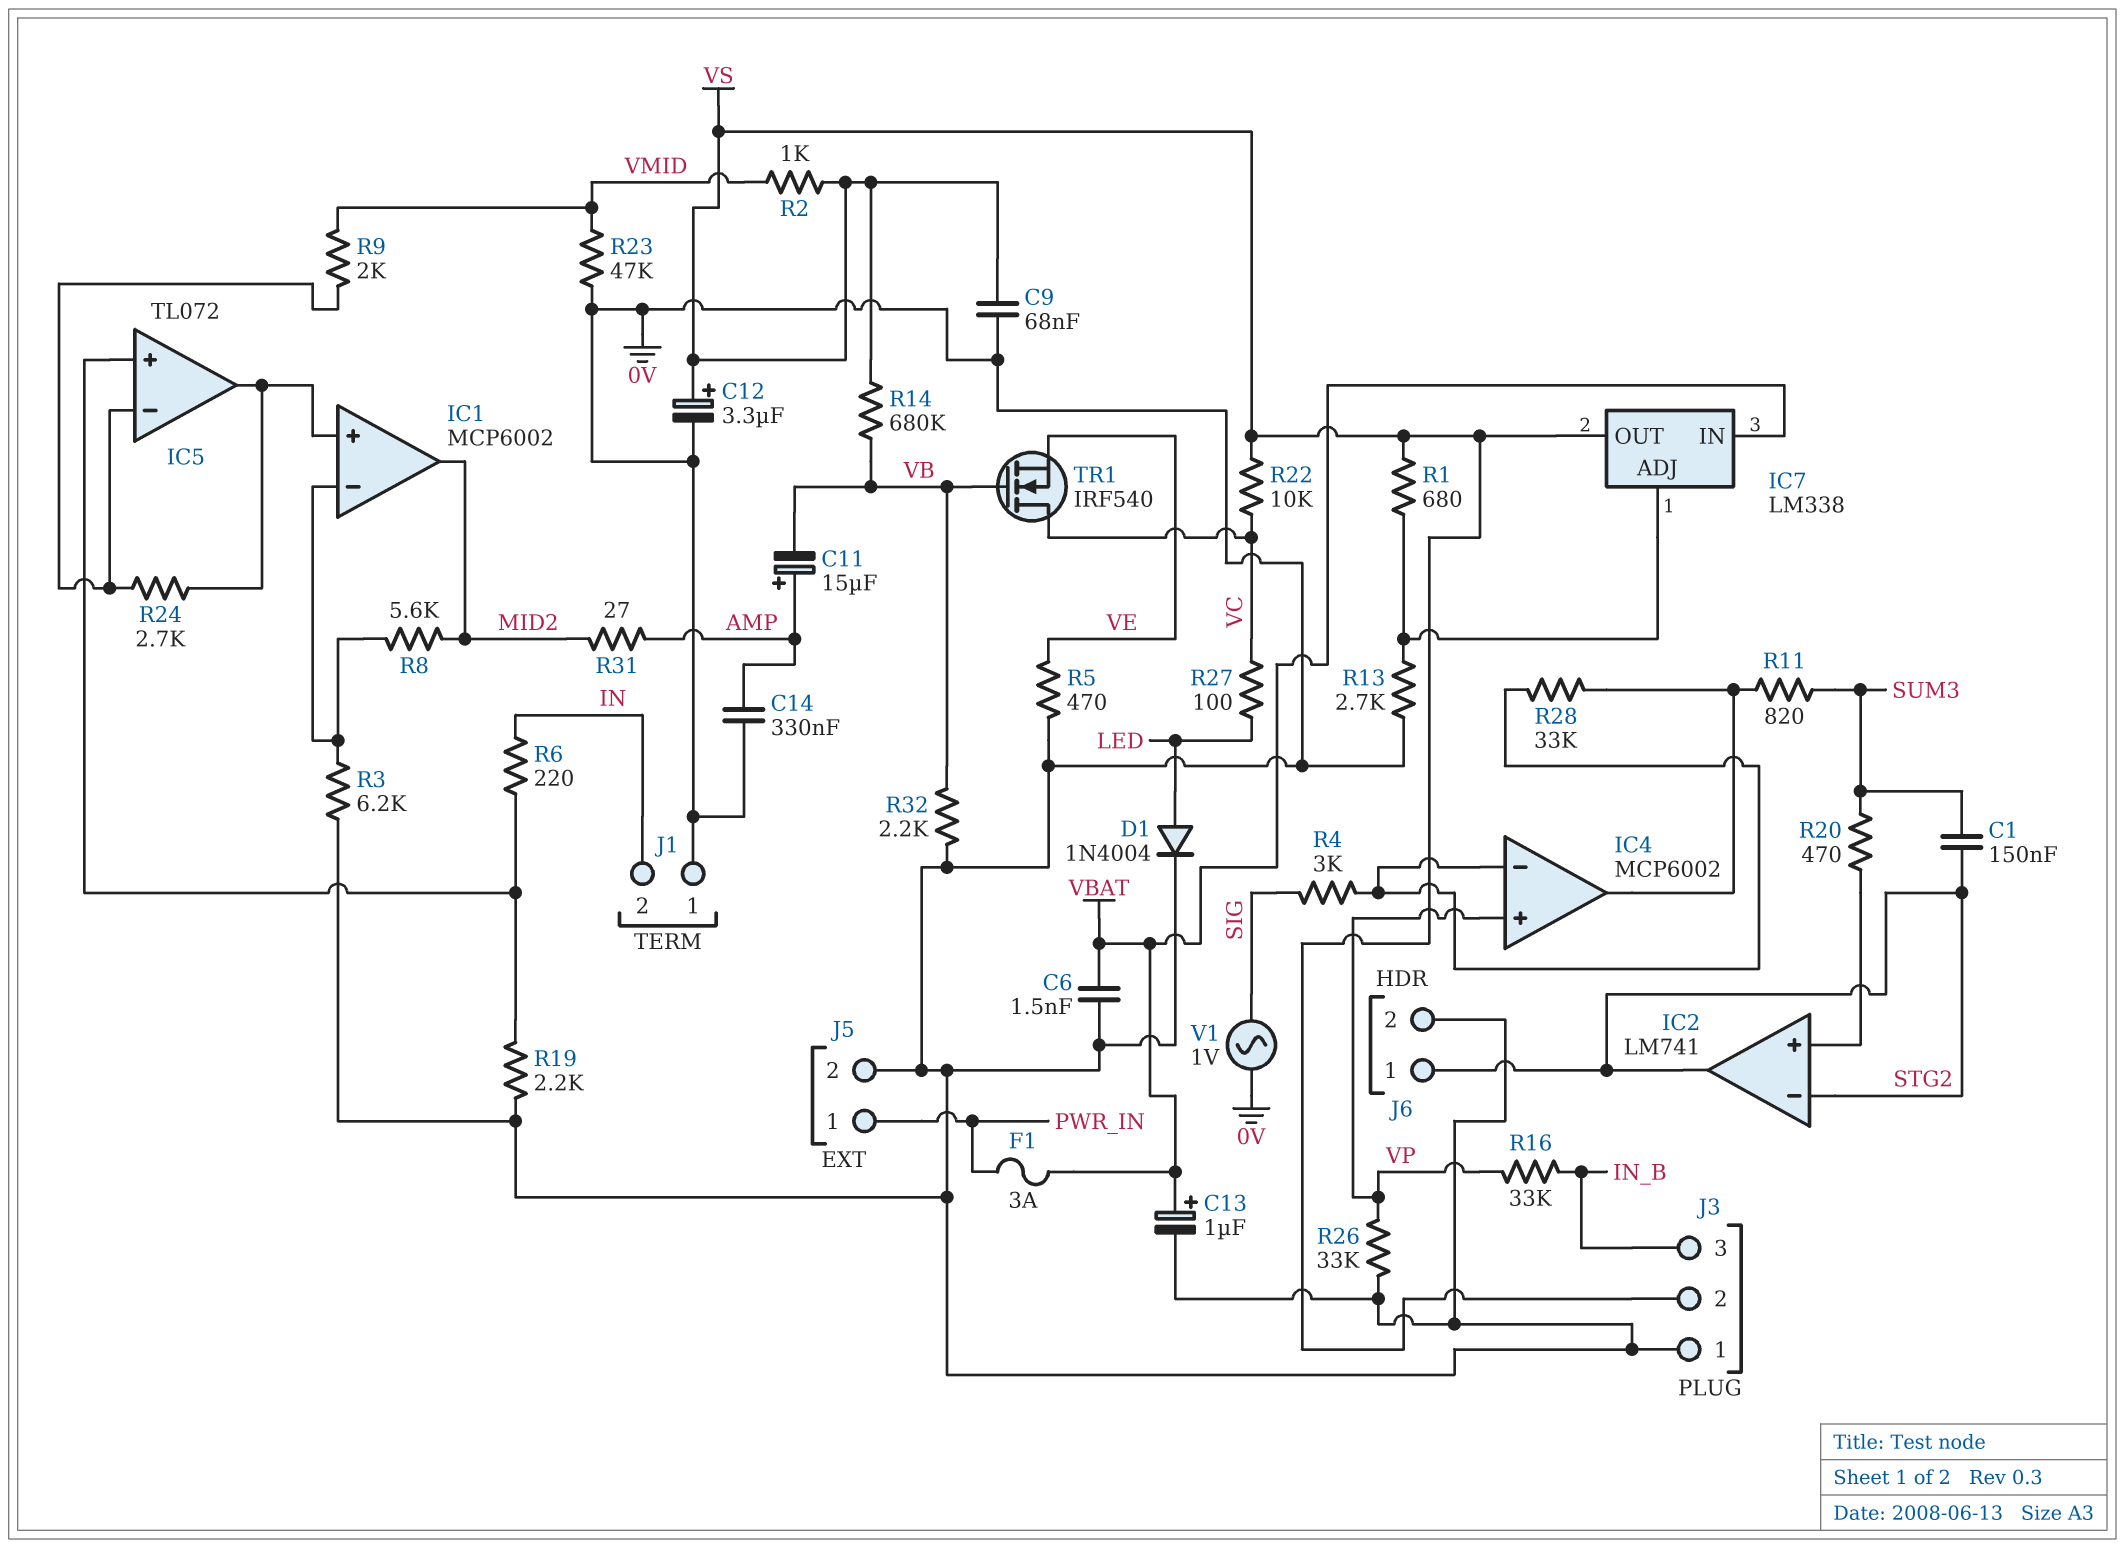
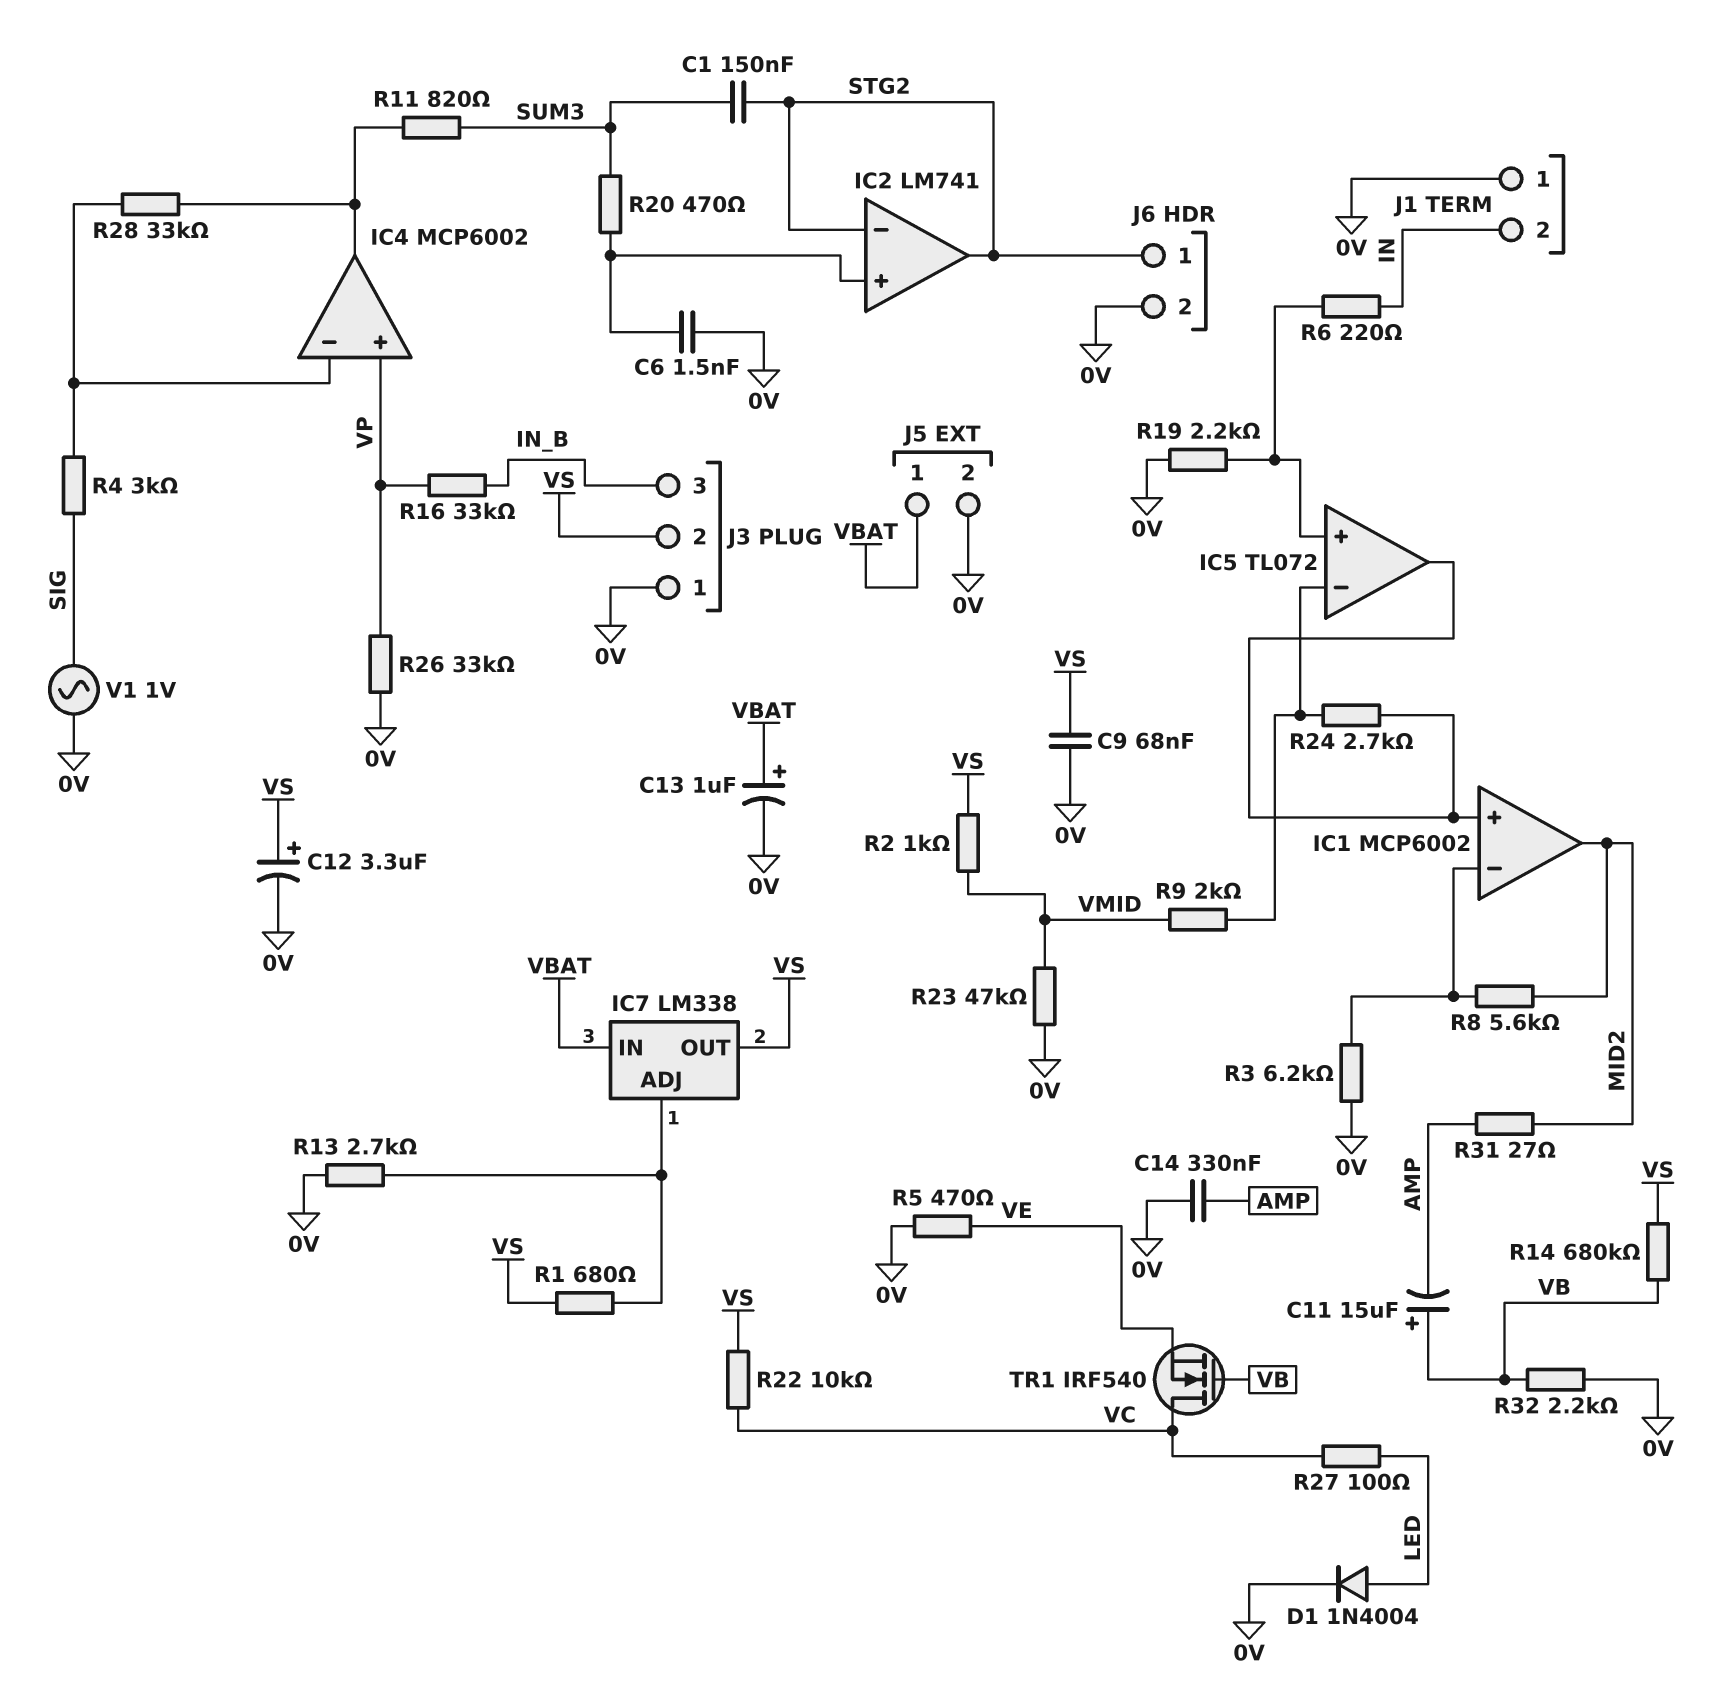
C6: 1.5nF (0V, VBAT) -> 1.5nF (0V, IC2/in+)
C11: 15uF (plus AMP, minus VB) -> 15uF (plus VB, minus AMP)
F1: 3A (PWR_IN, VBAT) -> none
J5 pin 1: PWR_IN -> VBAT

